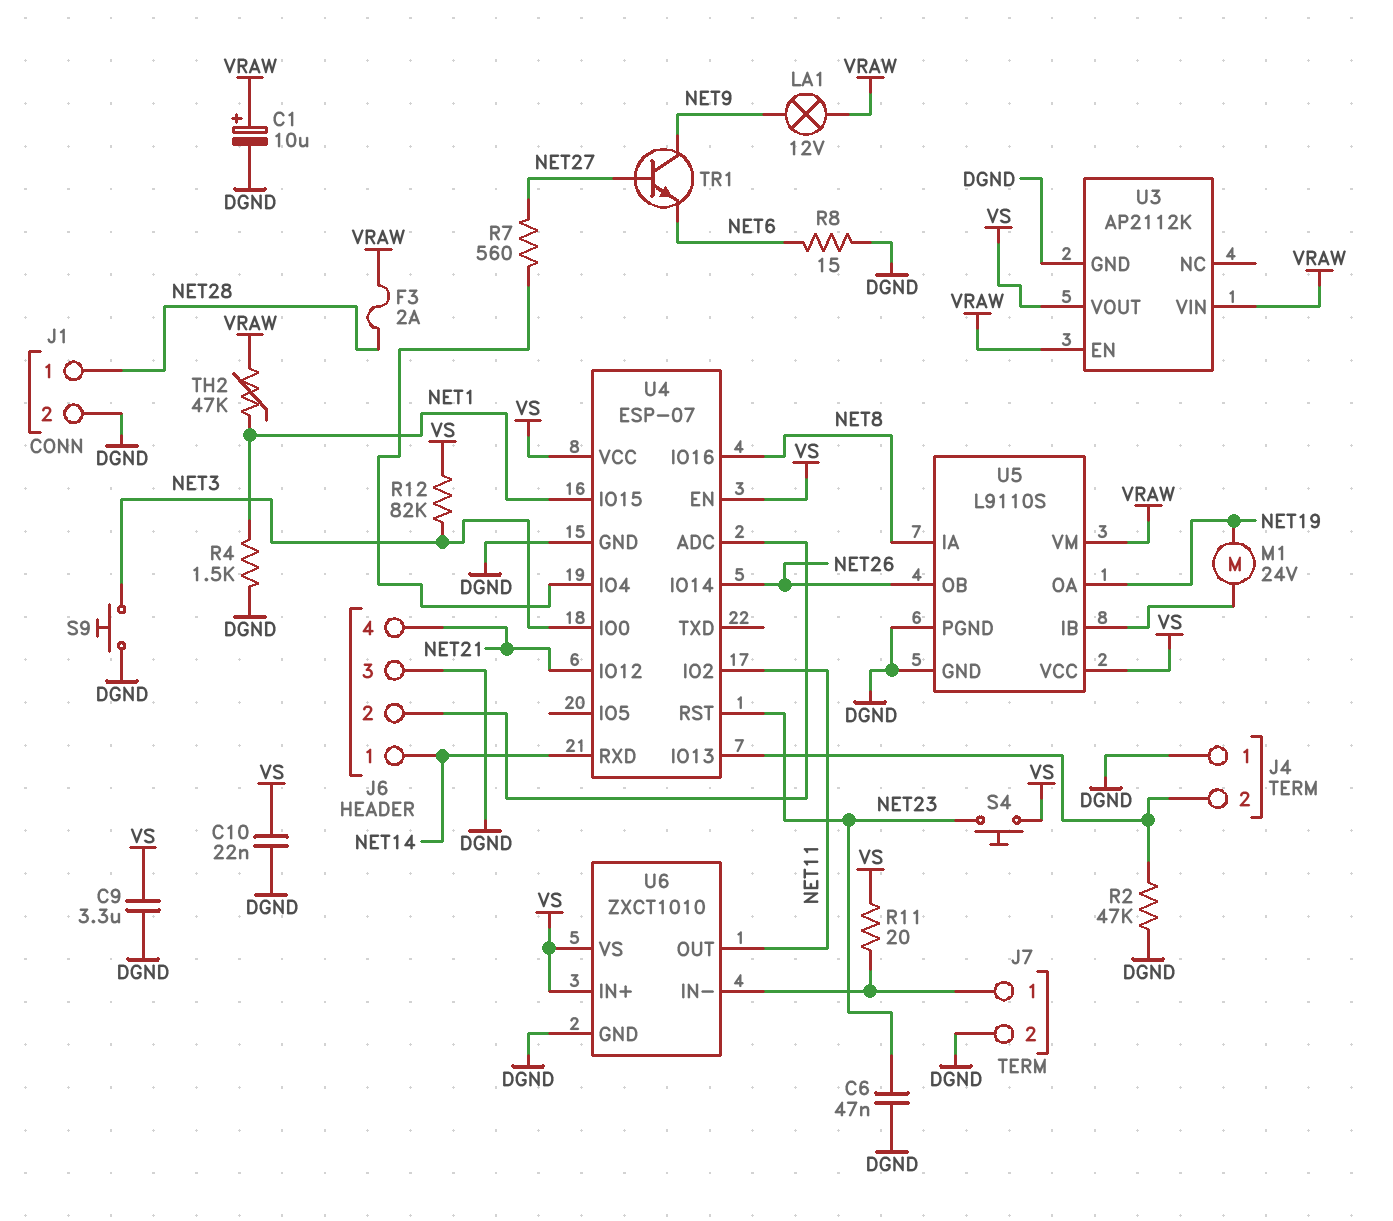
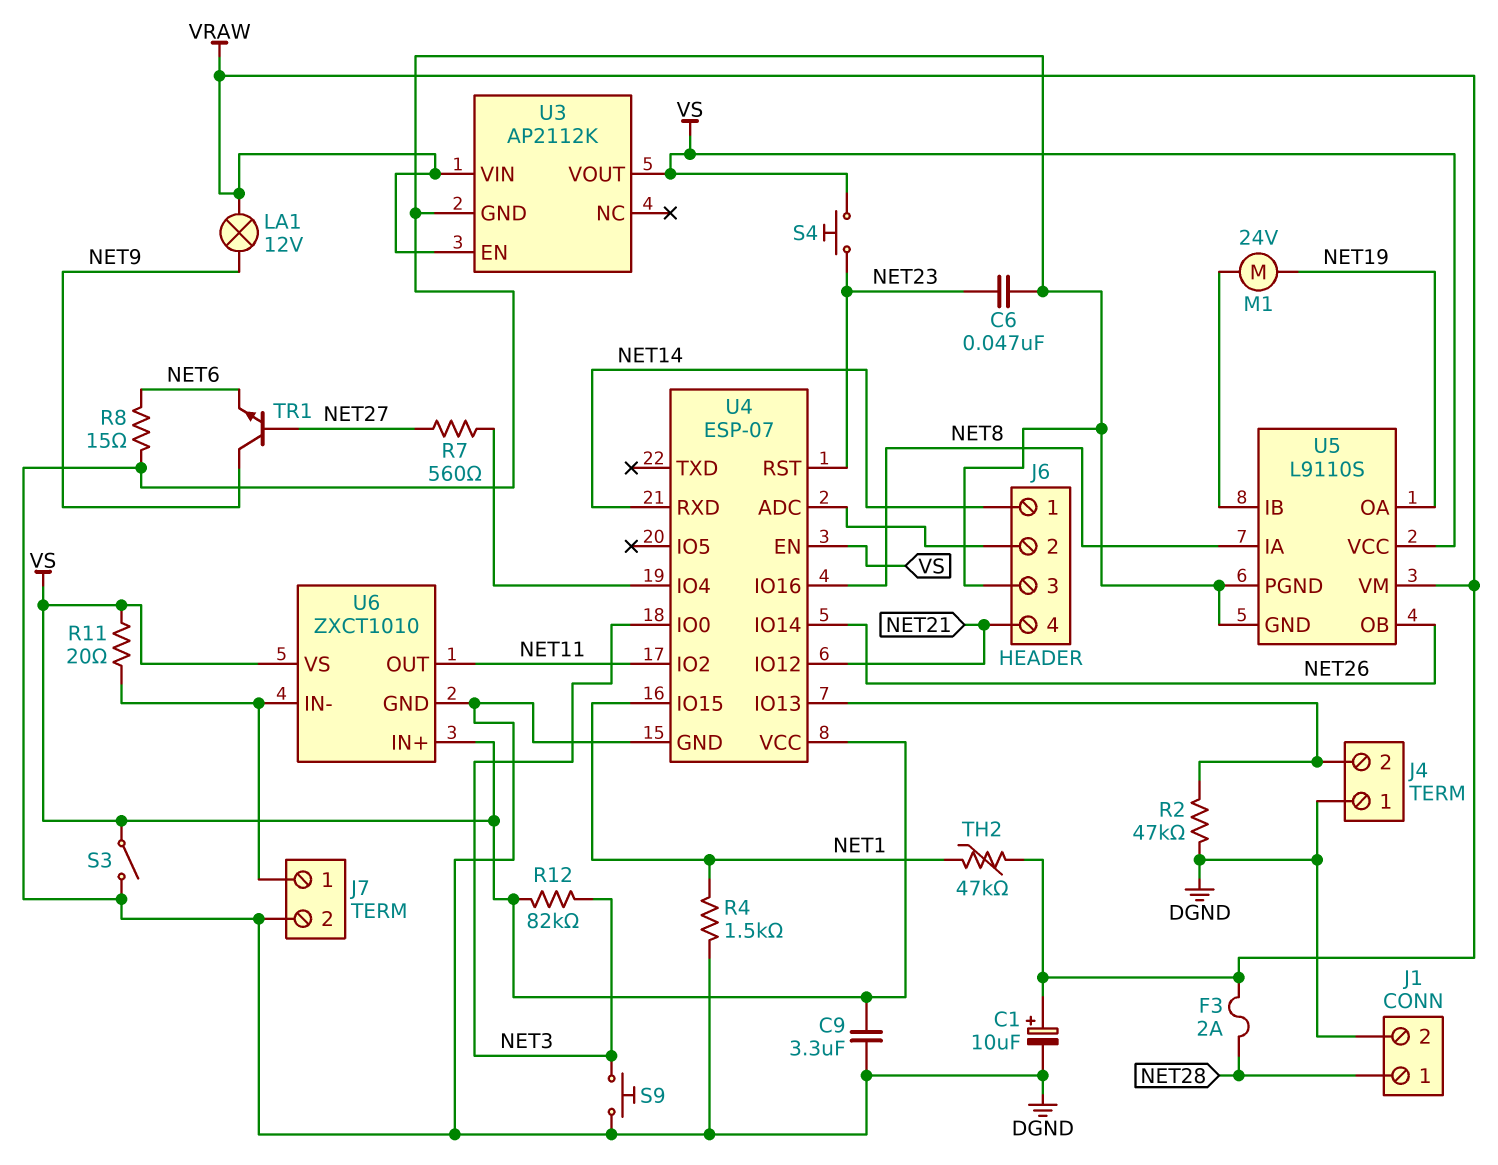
C10: 22nF (DGND, VS) -> none
S3: none -> switch (DGND, VS)

